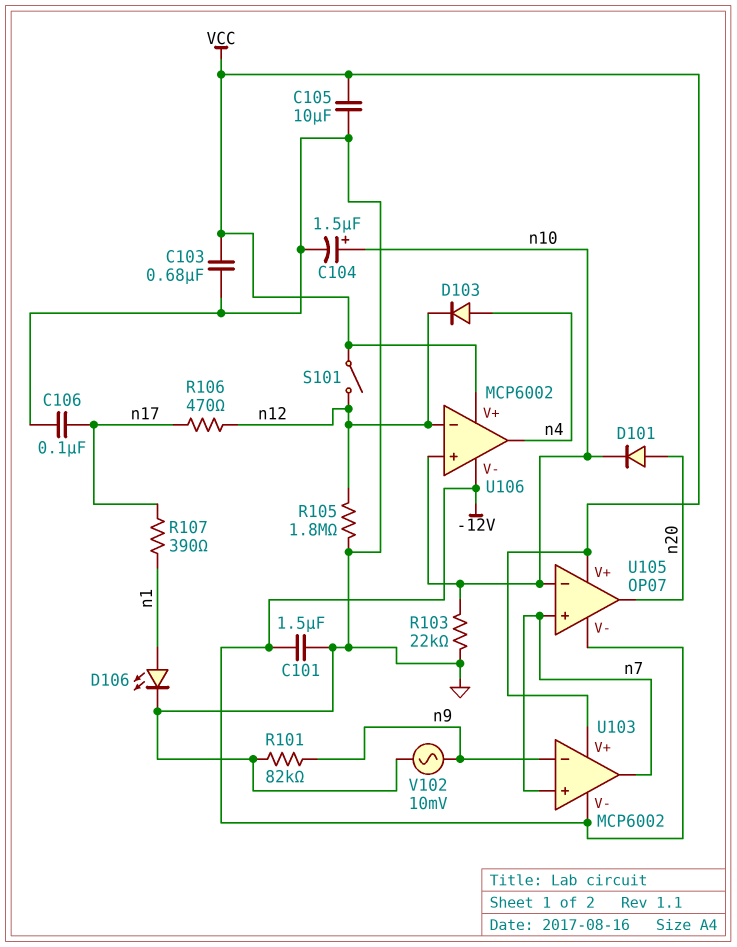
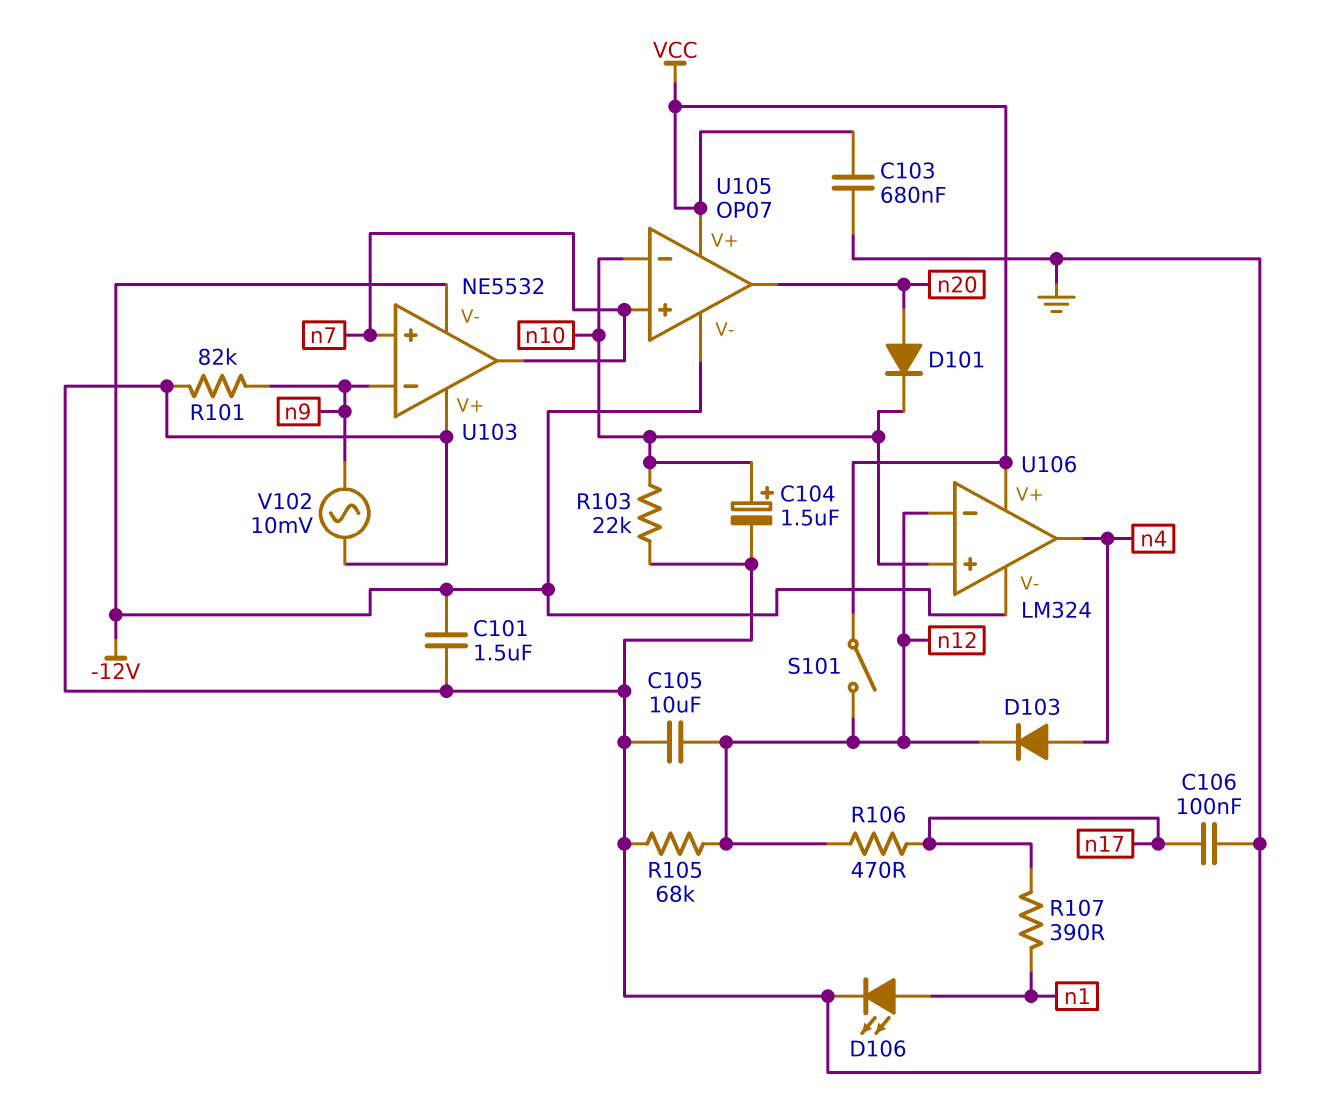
C105: 10uF (GND, VCC) -> 10uF (GND, n12)
R105: 1.8M (GND, n12) -> 68k (GND, n12)
U103: MCP6002 -> NE5532
U103 pin V+: VCC -> GND
U106: MCP6002 -> LM324

